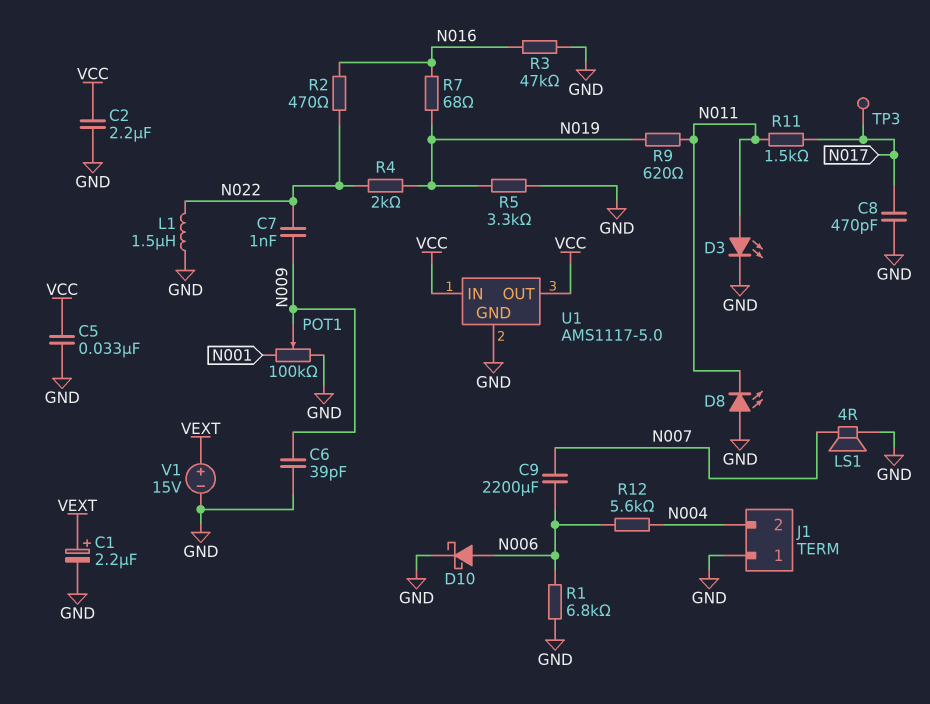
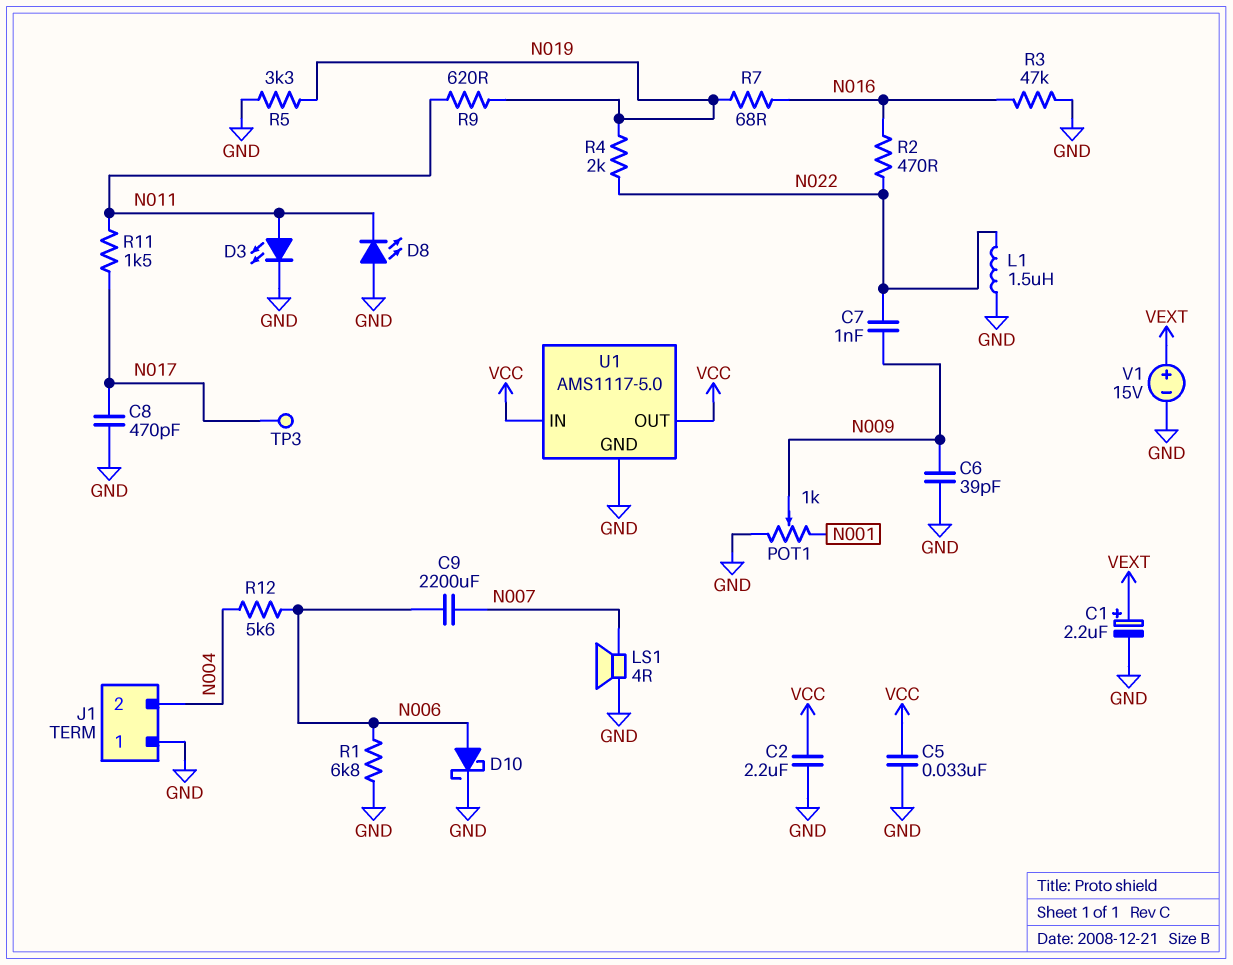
POT1: 100k (GND, N001, wiper N009) -> 1k (GND, N001, wiper N009)

